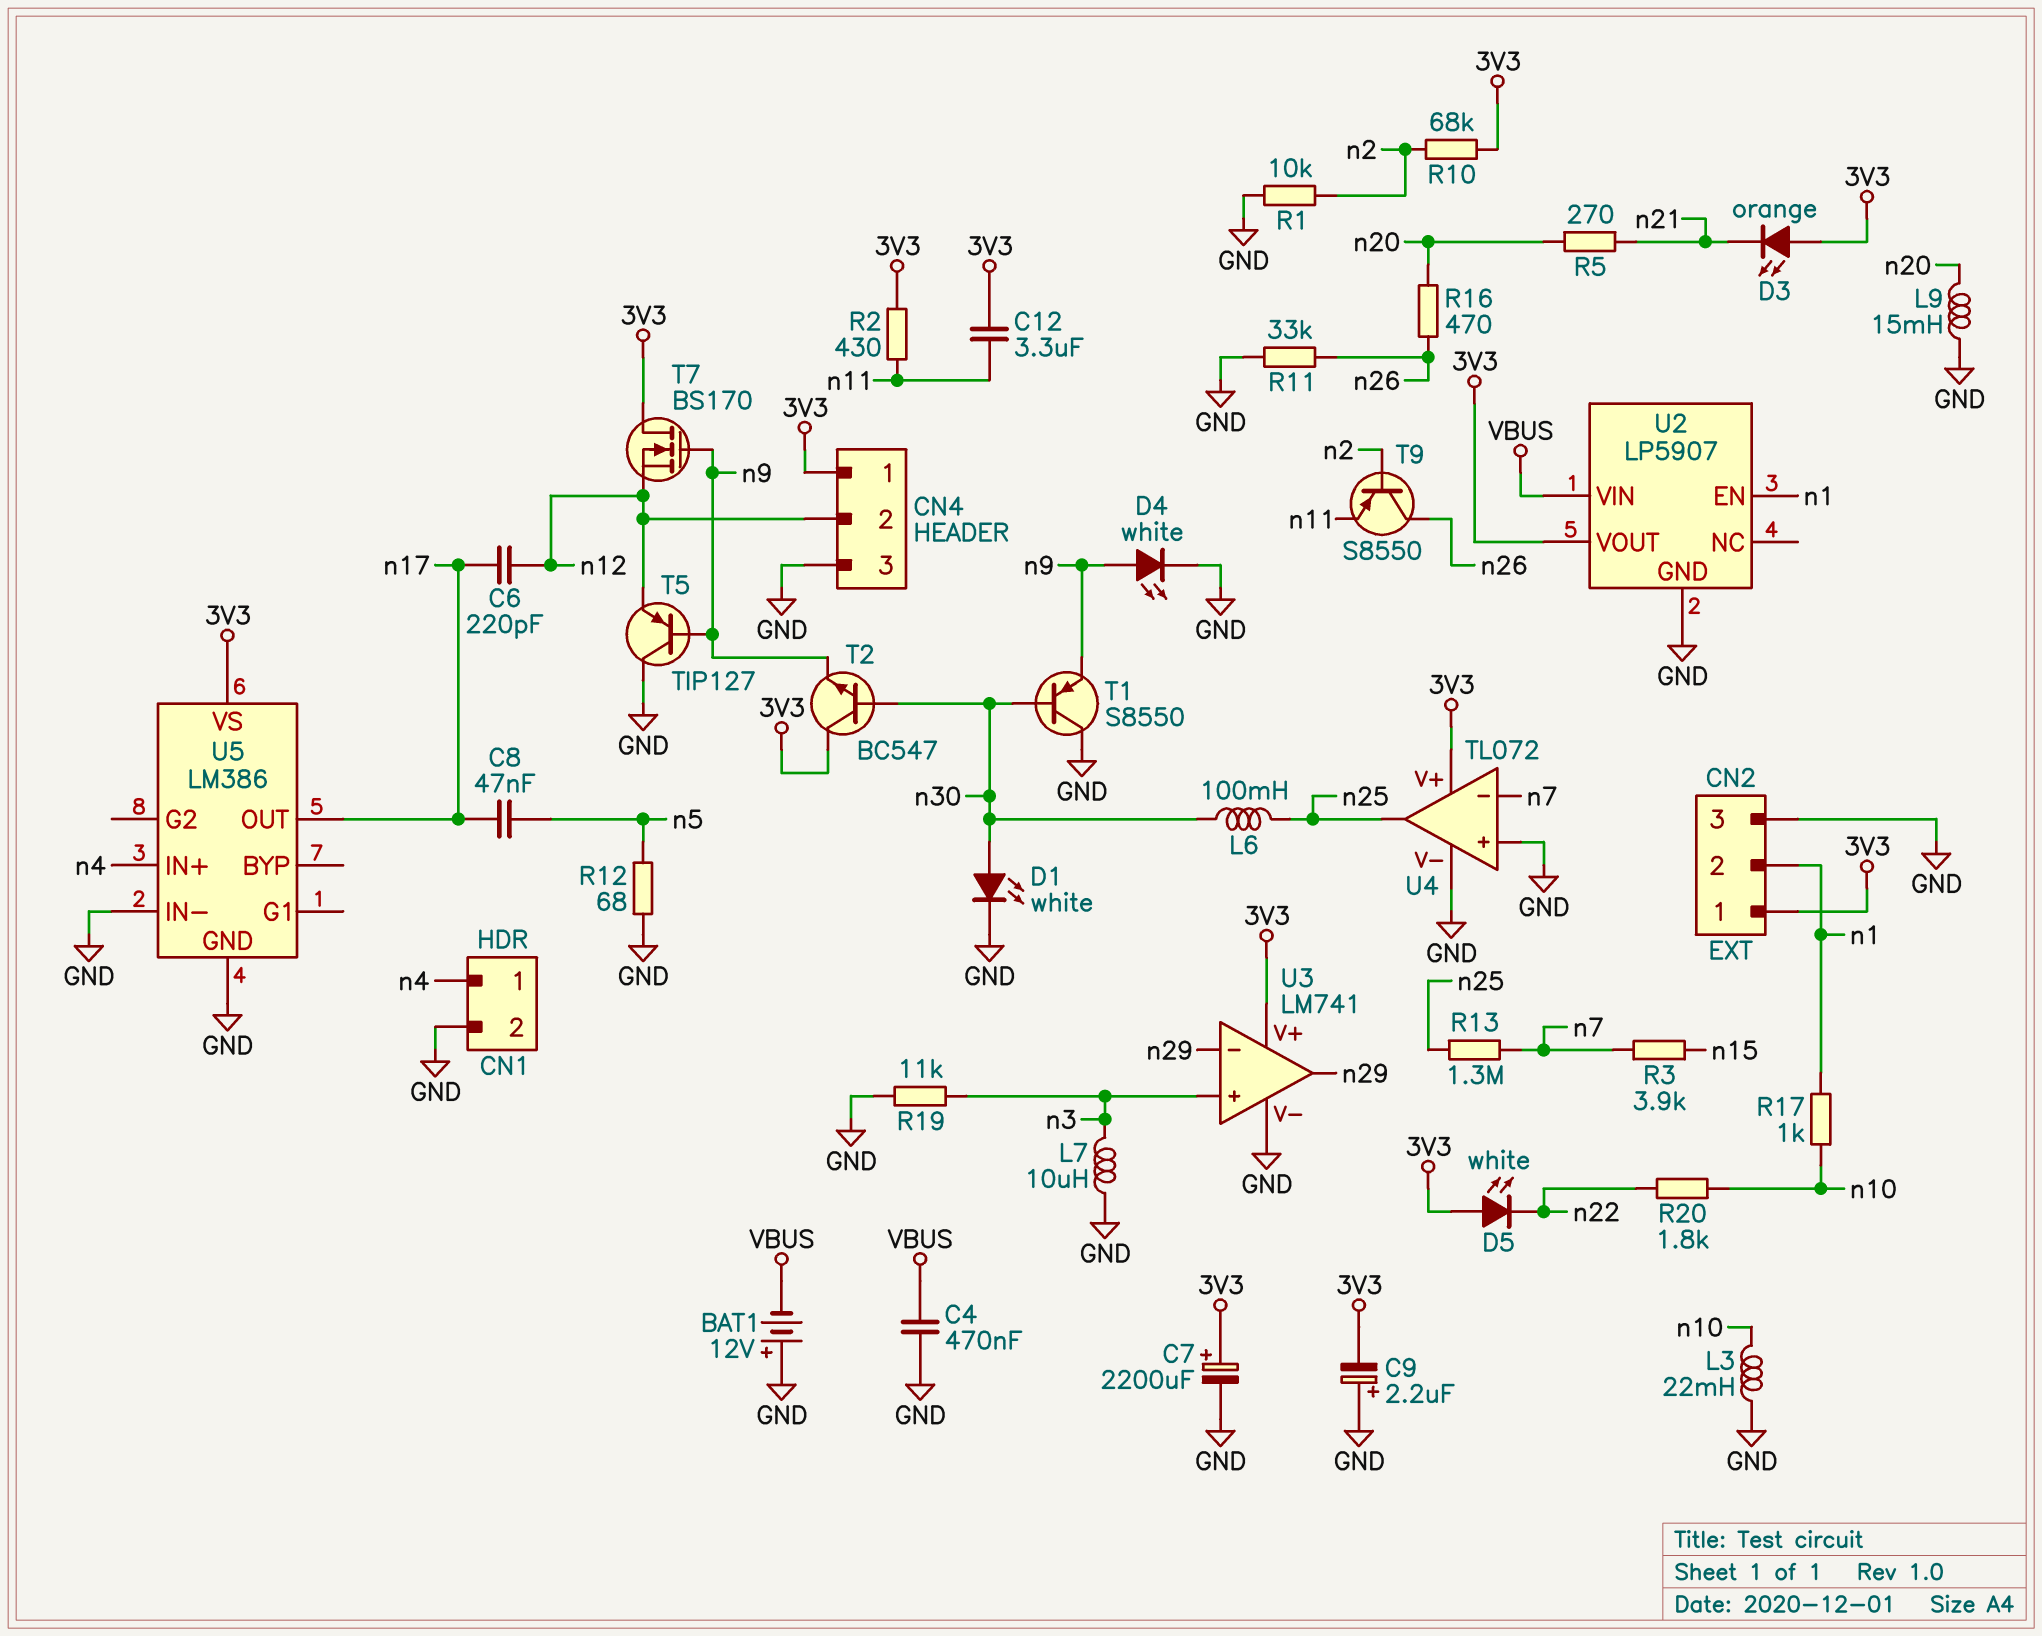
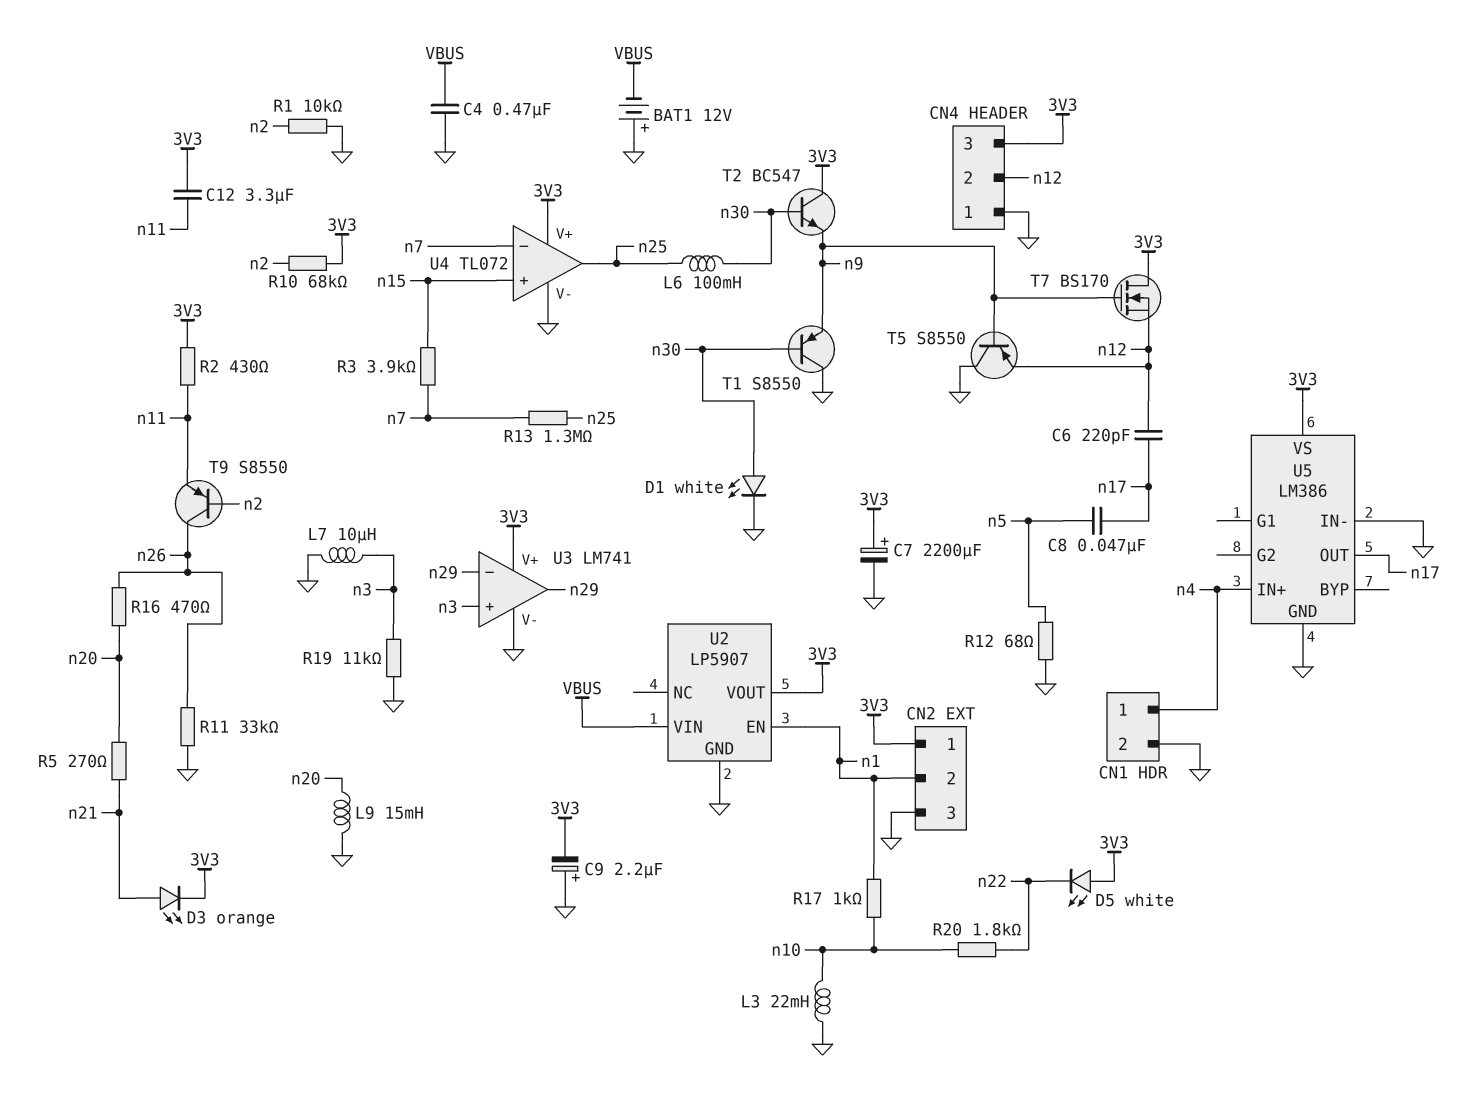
CN4 pin 1: 3V3 -> GND
CN4 pin 3: GND -> 3V3
D3: LED orange (A 3V3, K n21) -> LED orange (A n21, K 3V3)
D4: LED white (A n9, K GND) -> none
T5: PNP TIP127 (B n9, C GND, E n12) -> PNP S8550 (B n9, C GND, E n12)
U4 pin in+: GND -> n15

